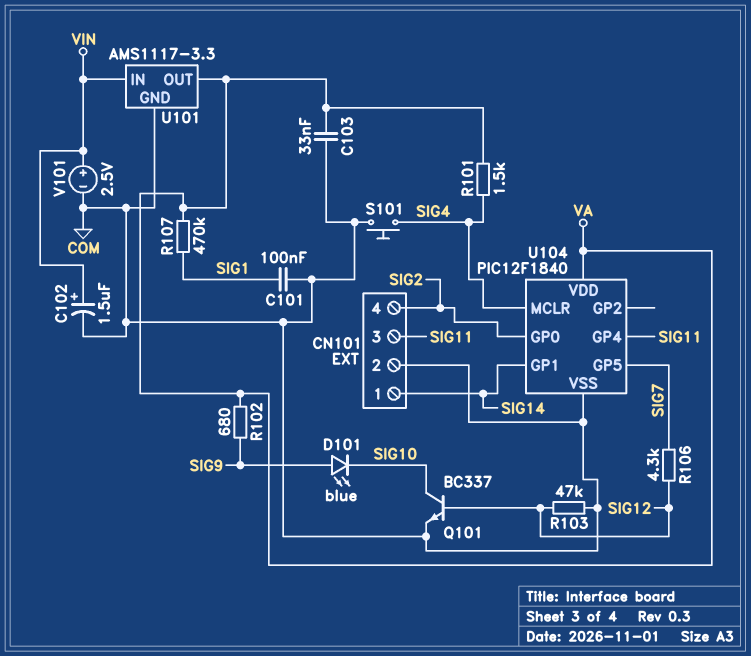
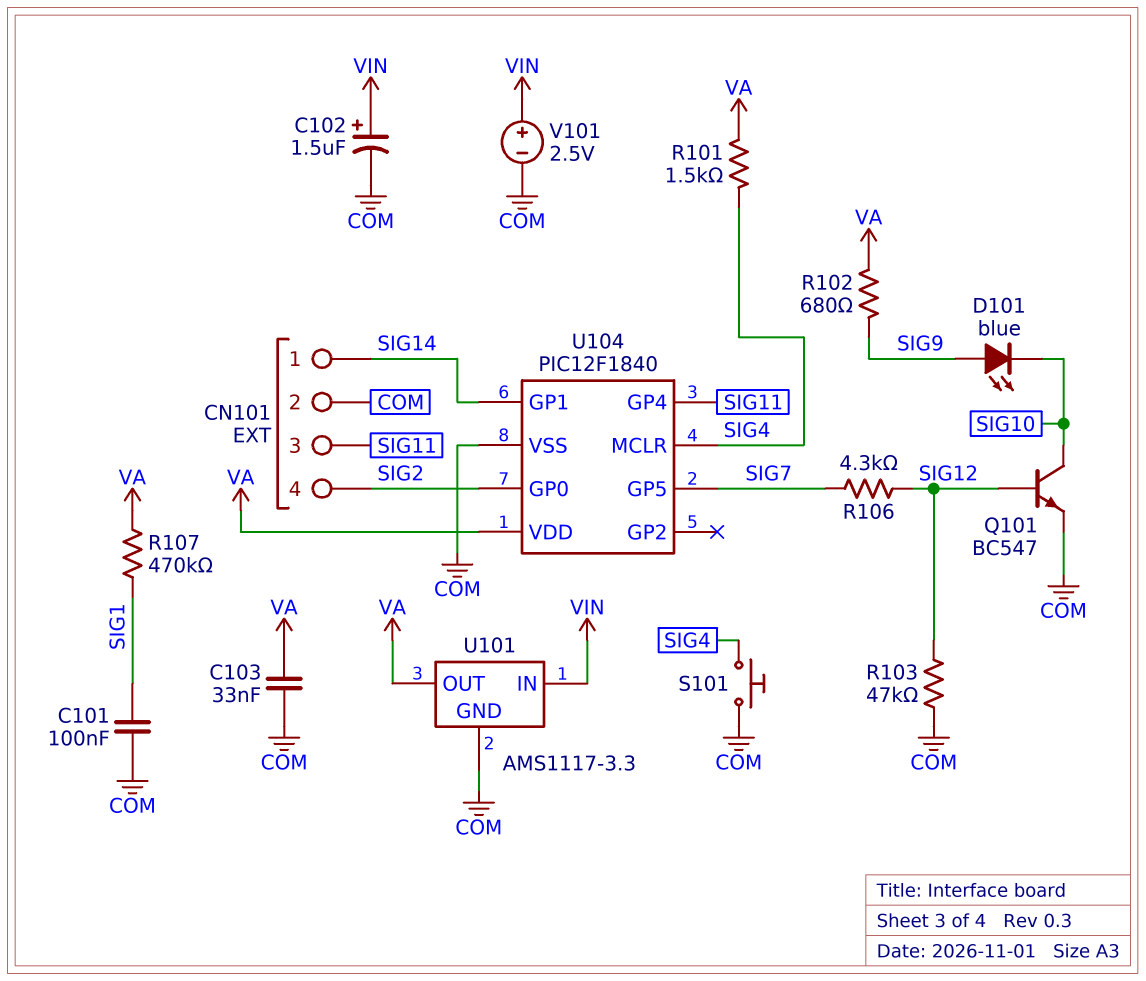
Q101: NPN BC337 (B SIG12, C SIG10, E COM) -> NPN BC547 (B SIG12, C SIG10, E COM)

